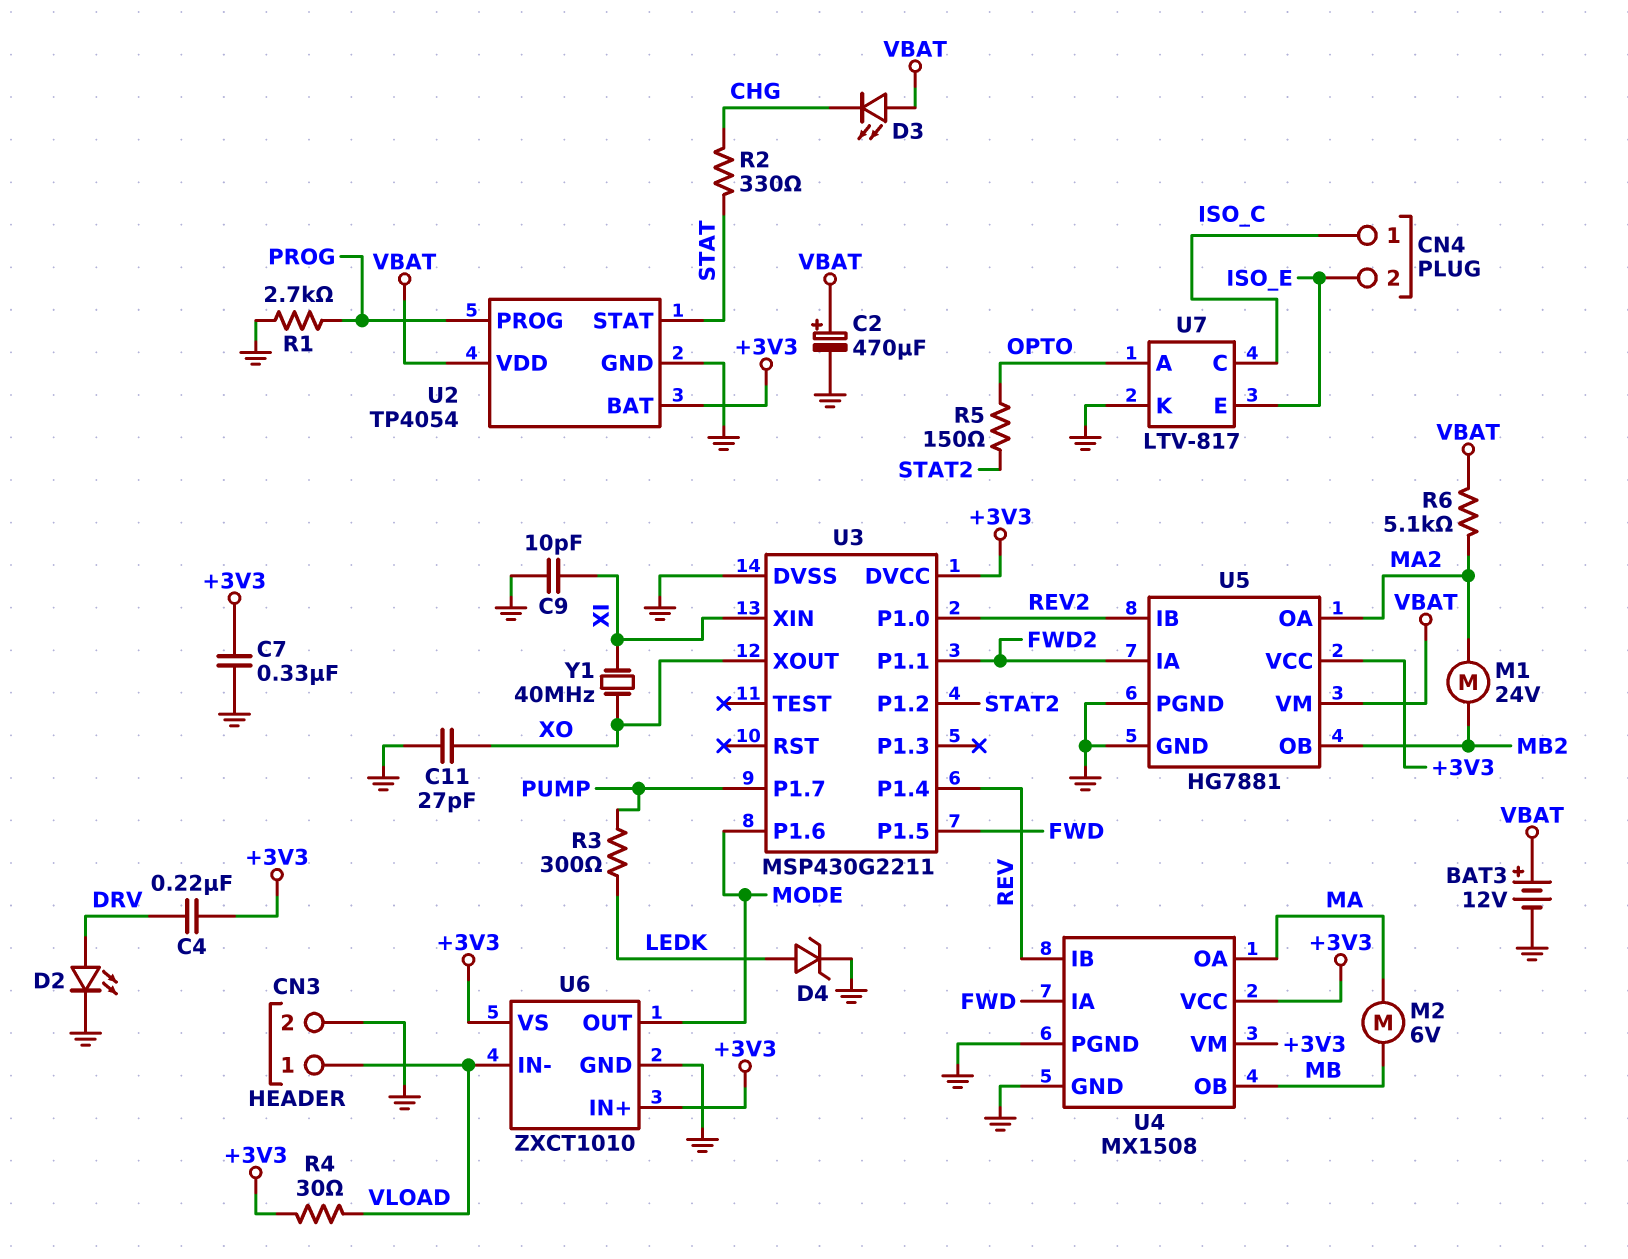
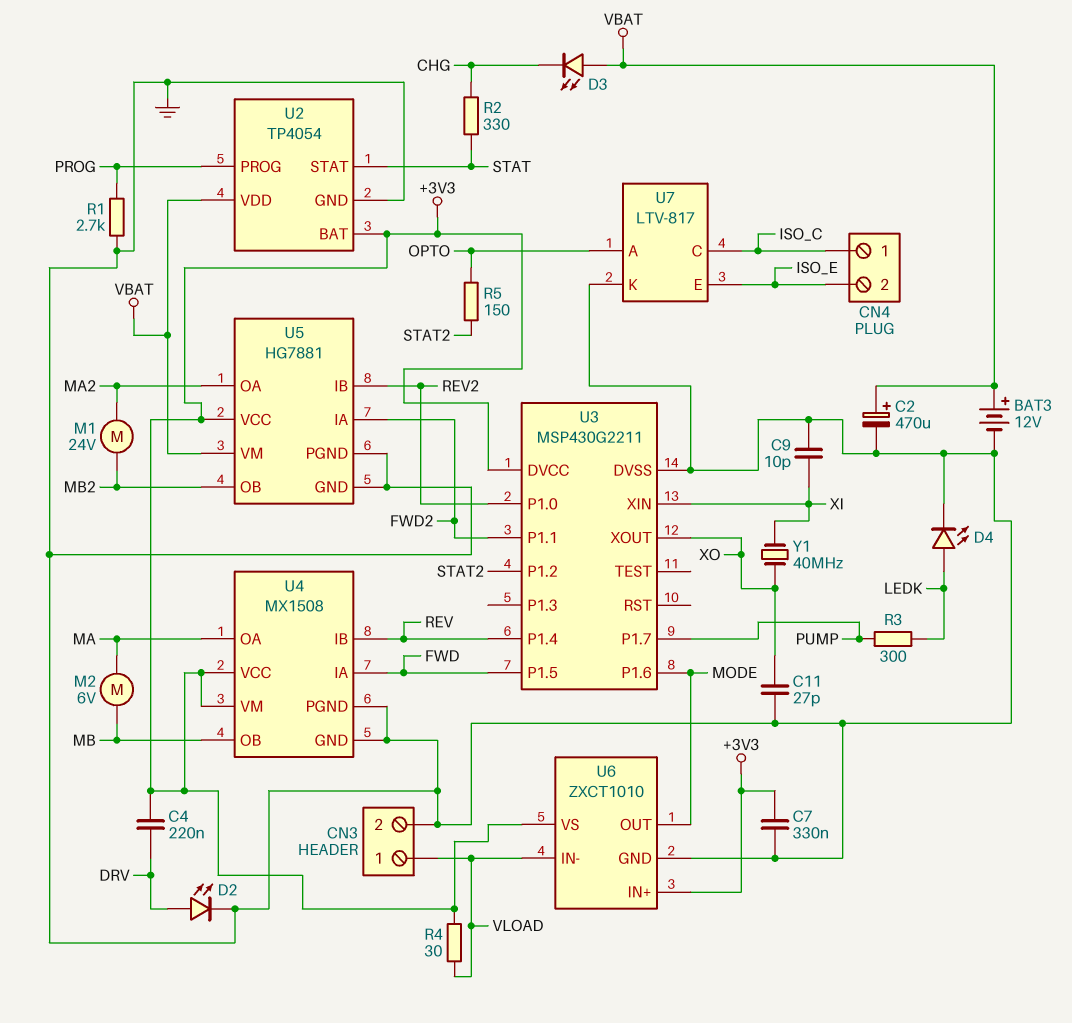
D4: zener (A LEDK, K GND) -> LED (A LEDK, K GND)
R6: 5.1k (MA2, VBAT) -> none

